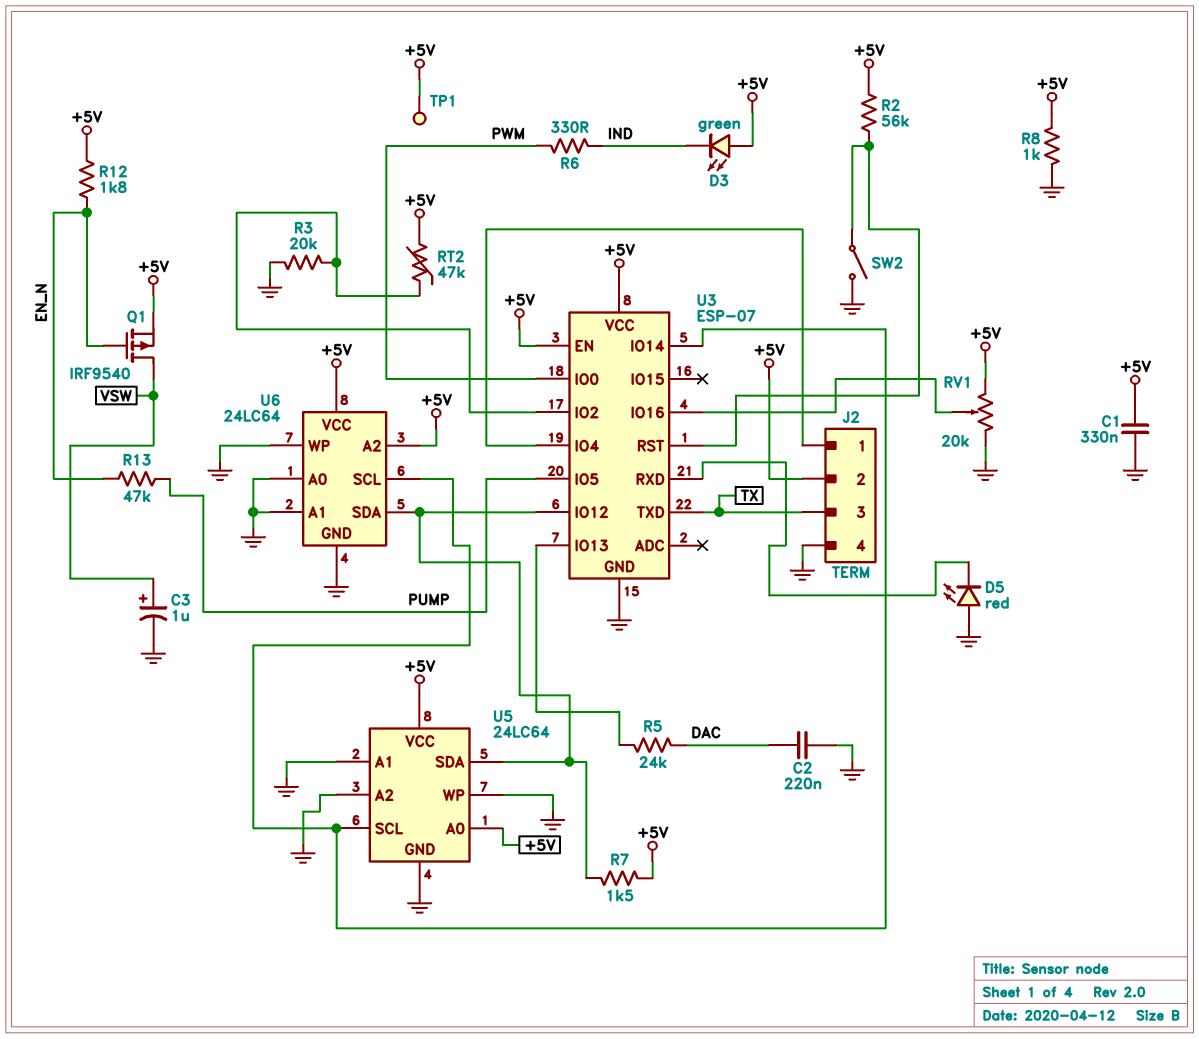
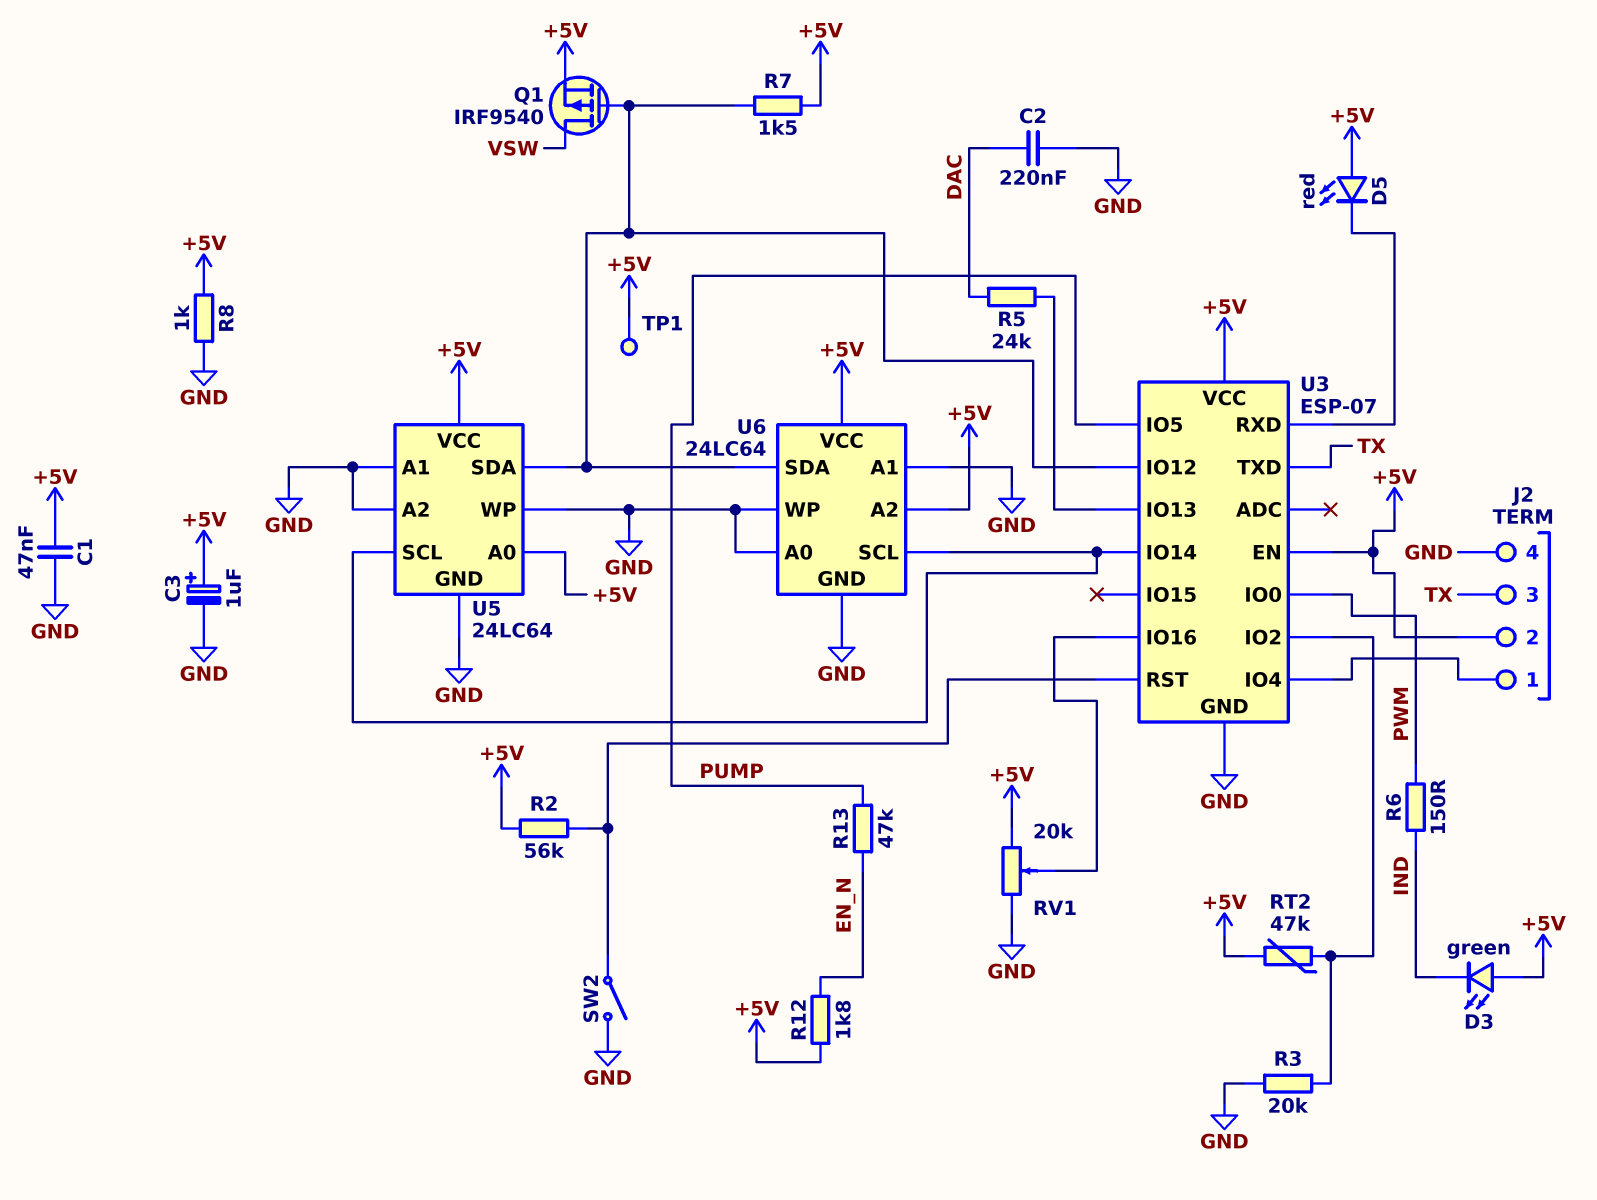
C1: 330nF (+5V, GND) -> 47nF (+5V, GND)
C3: 1uF (plus VSW, minus GND) -> 1uF (plus +5V, minus GND)
D5: LED red (A GND, K U3/RXD) -> LED red (A +5V, K U3/RXD)
Q1: PMOS IRF9540 (G EN_N, D VSW, S +5V) -> PMOS IRF9540 (G U3/IO12, D VSW, S +5V)
R6: 330 (IND, PWM) -> 150 (IND, PWM)

